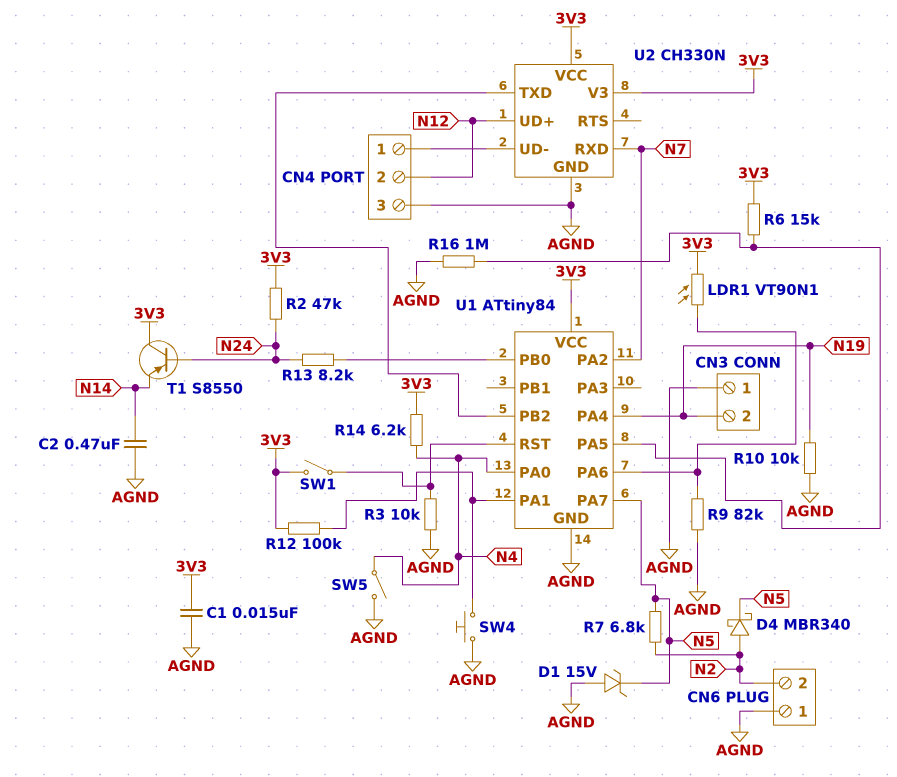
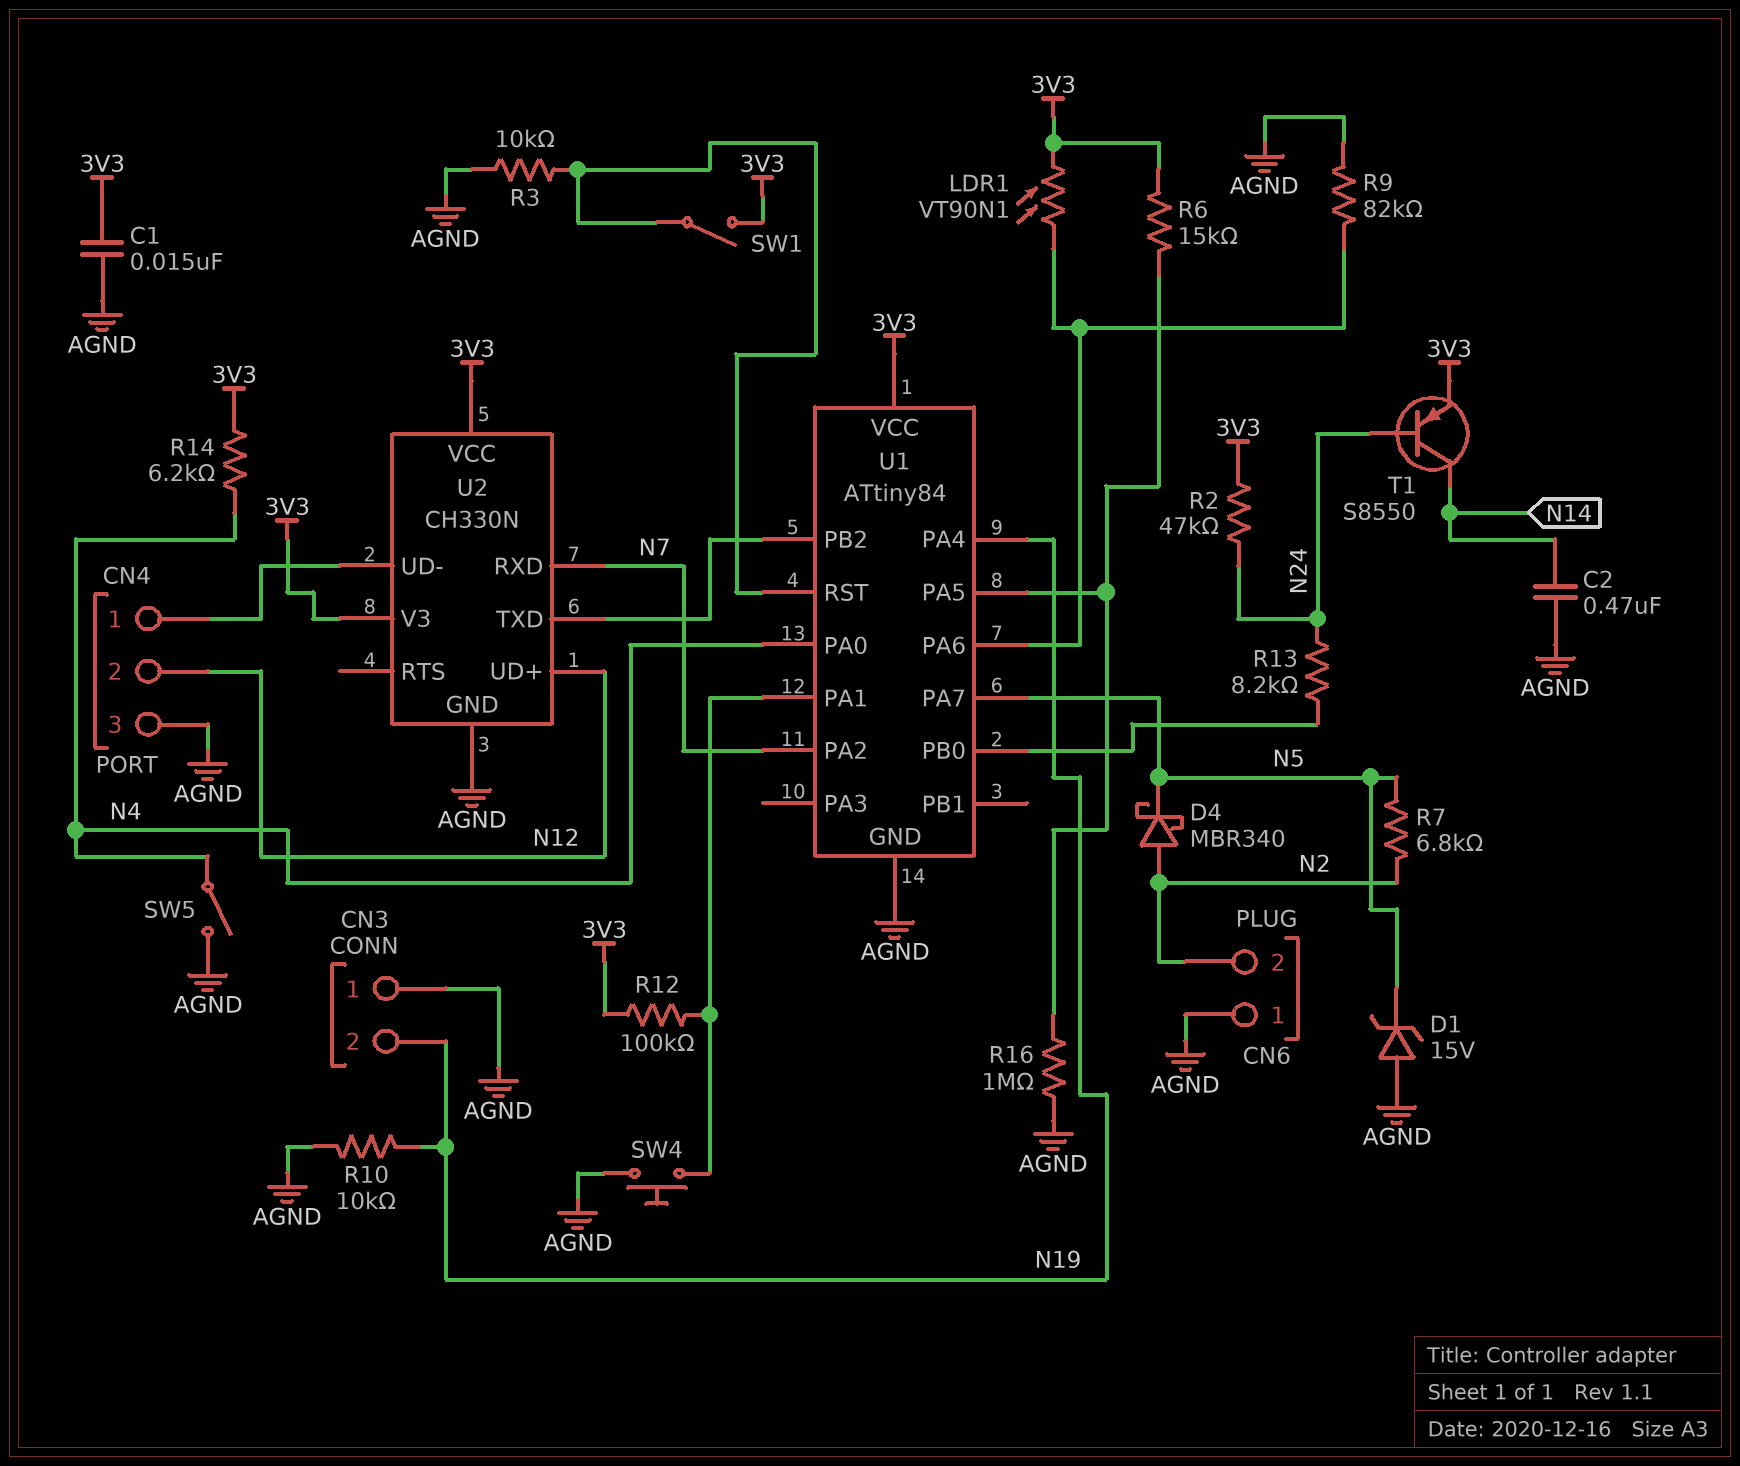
T1: PNP S8550 (B N24, C 3V3, E N14) -> PNP S8550 (B N24, C N14, E 3V3)

